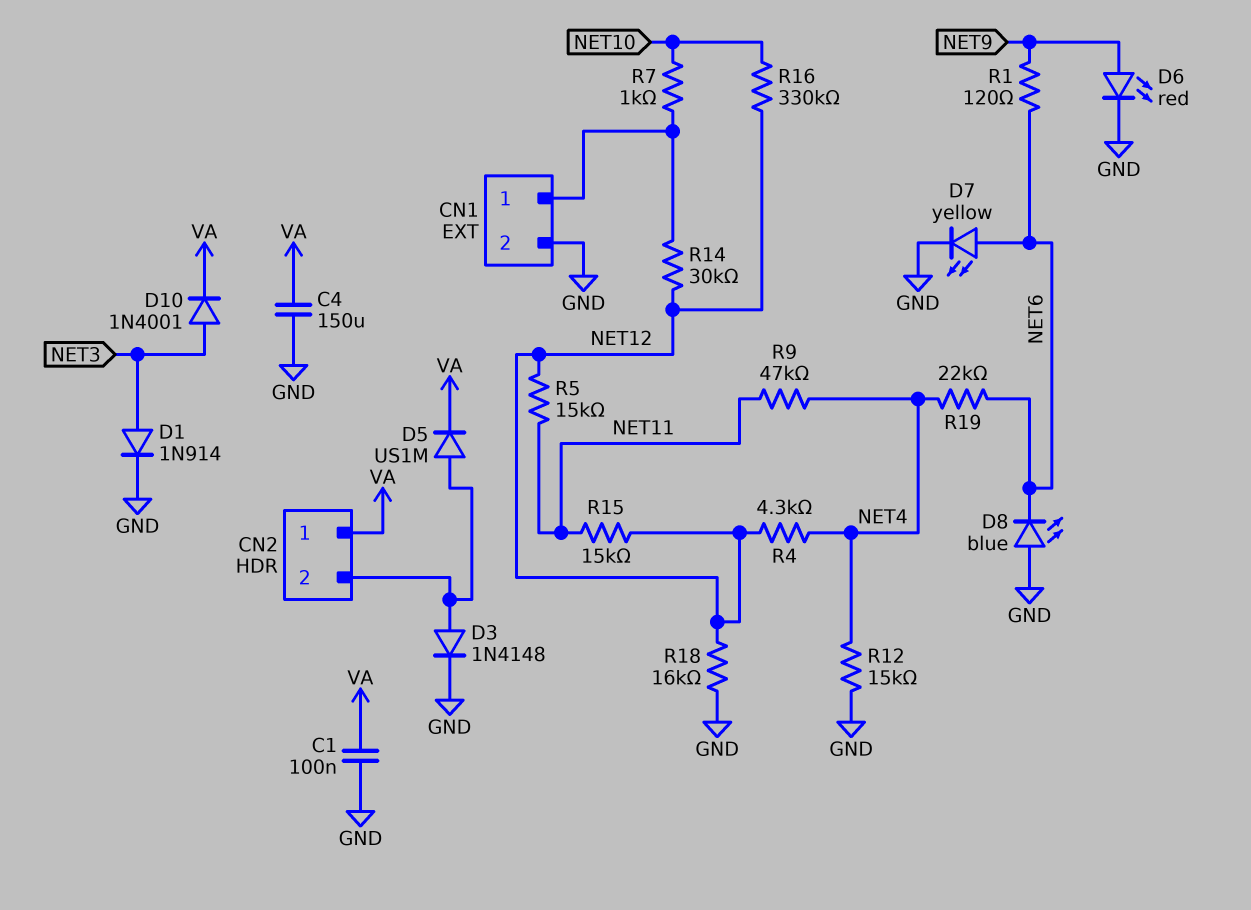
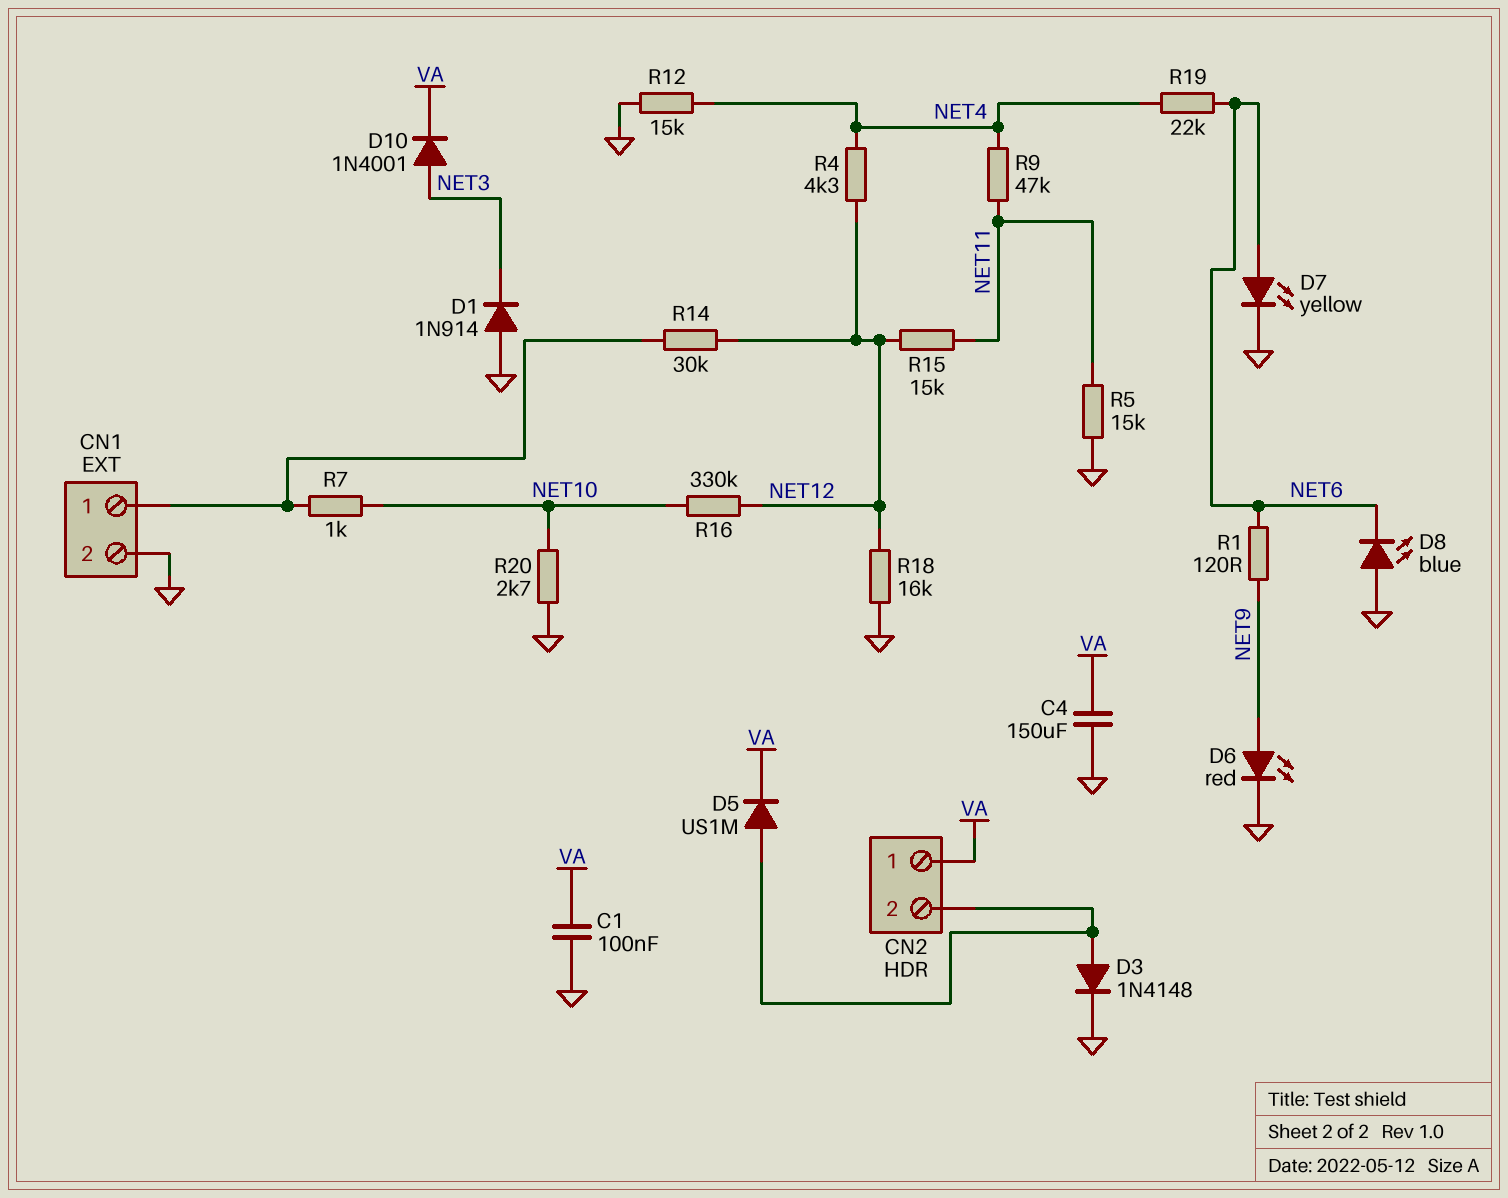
D1: diode 1N914 (A NET3, K GND) -> diode 1N914 (A GND, K NET3)
R5: 15k (NET11, NET12) -> 15k (GND, NET11)
R20: none -> 2.7k (GND, NET10)

